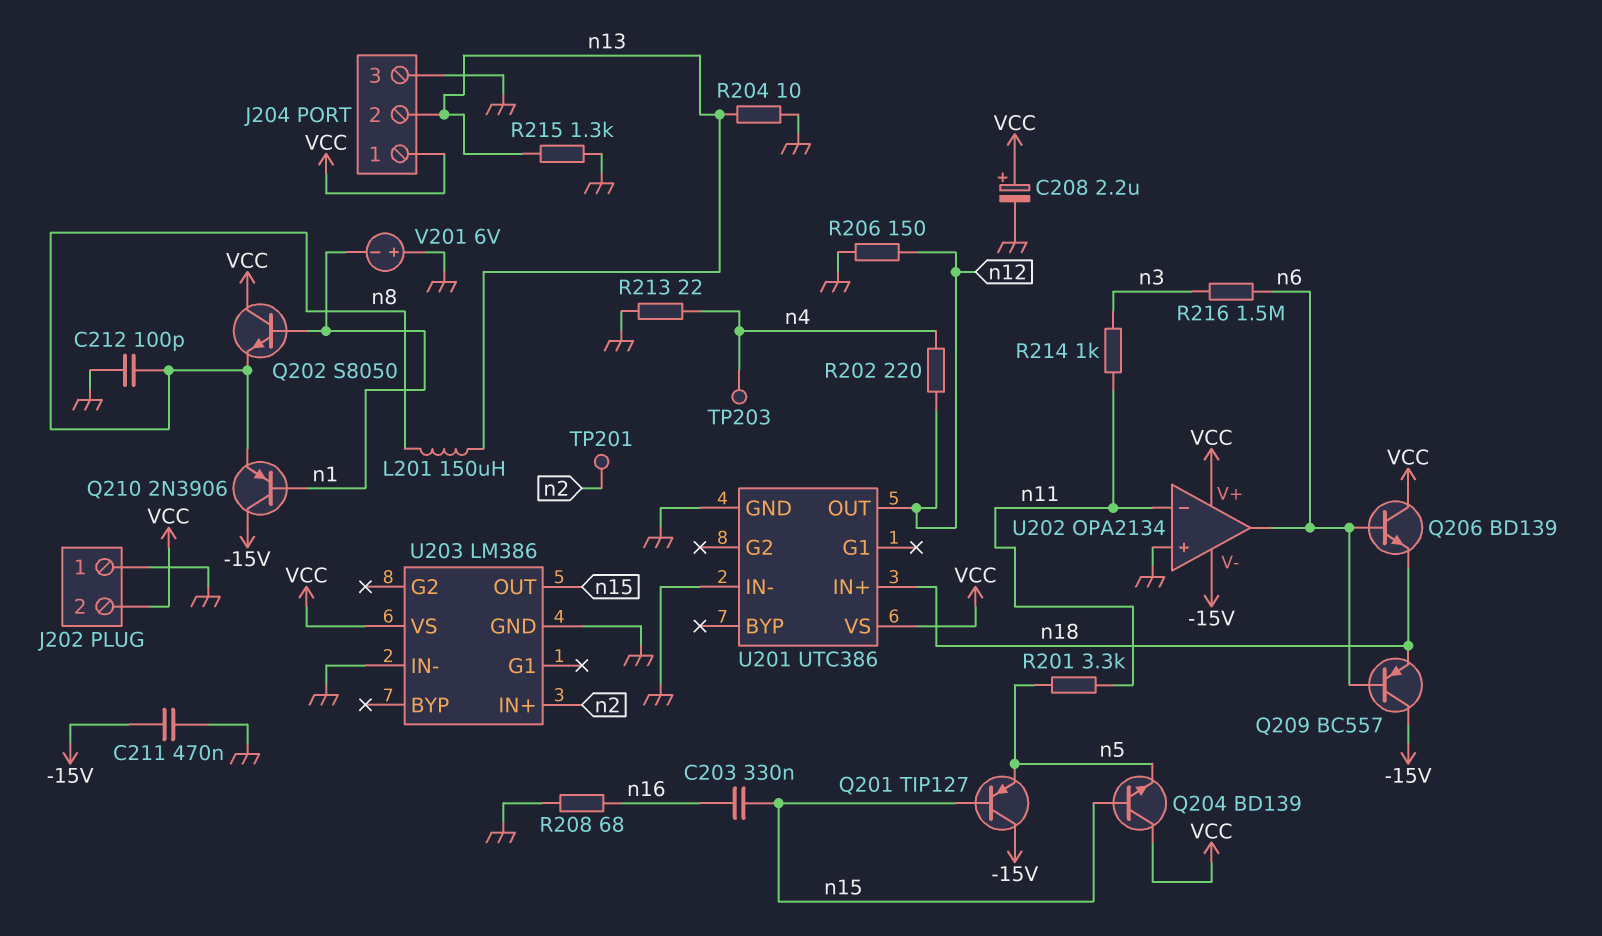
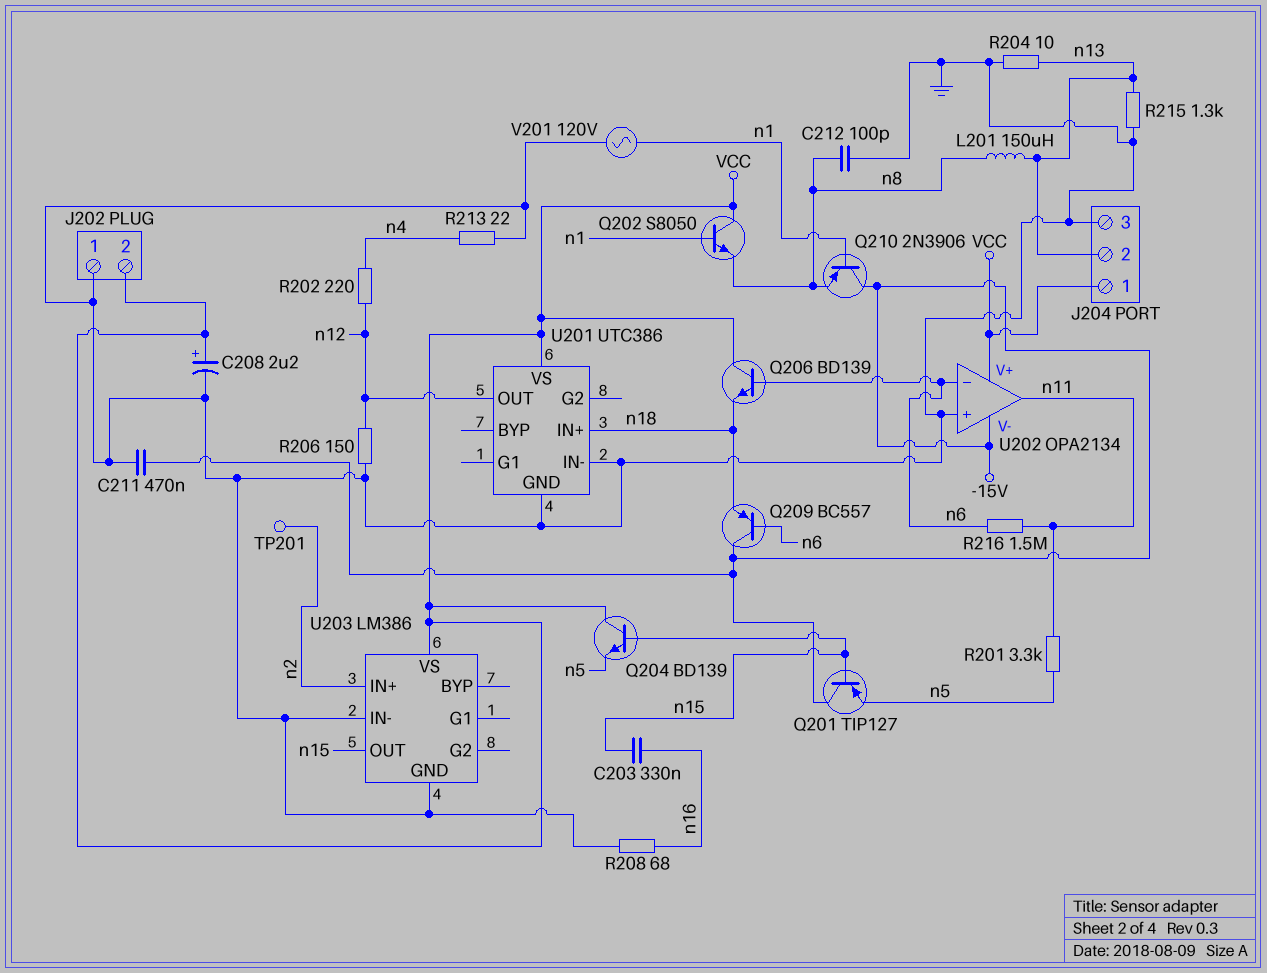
R214: 1k (n3, n11) -> none
R216: 1.5M (n3, n6) -> 1.5M (n6, n11)
TP203: test point (n4) -> none
U202 pin in-: n11 -> n6
U202 pin out: n6 -> n11
V201: 6V (plus GND, minus n1) -> AC 120V (GND, n1)

